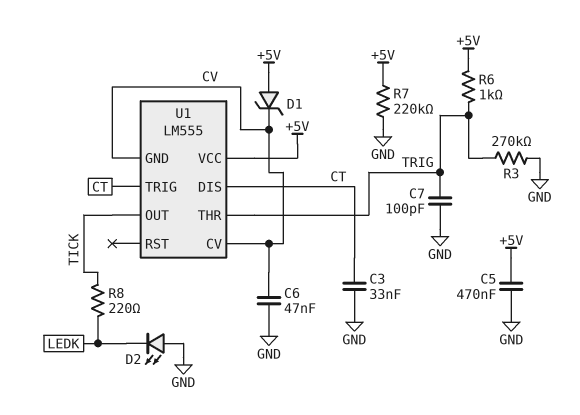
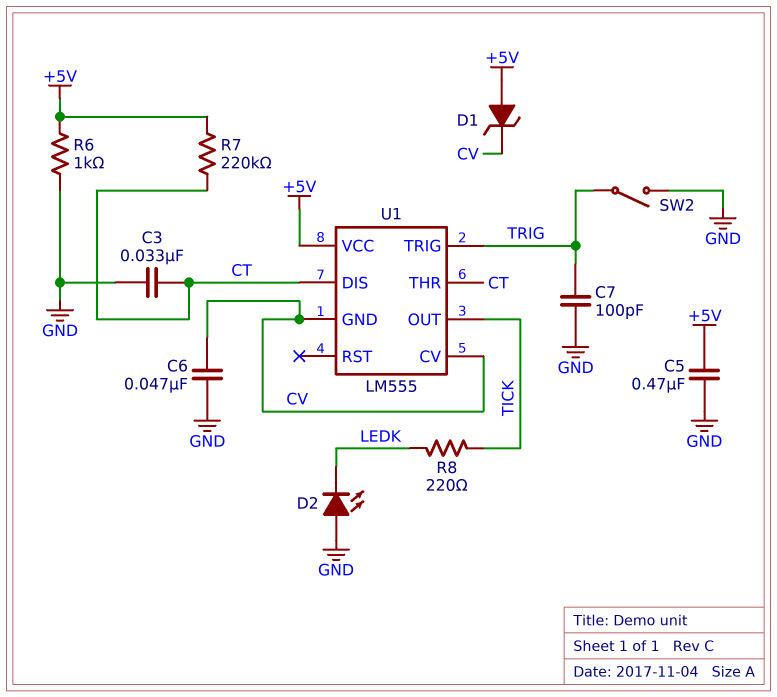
R3: 270k (GND, TRIG) -> none
R6: 1k (+5V, TRIG) -> 1k (+5V, GND)
R7: 220k (+5V, GND) -> 220k (+5V, CT)
SW2: none -> switch (GND, TRIG)
U1 pin THR: TRIG -> CT
U1 pin TRIG: CT -> TRIG

